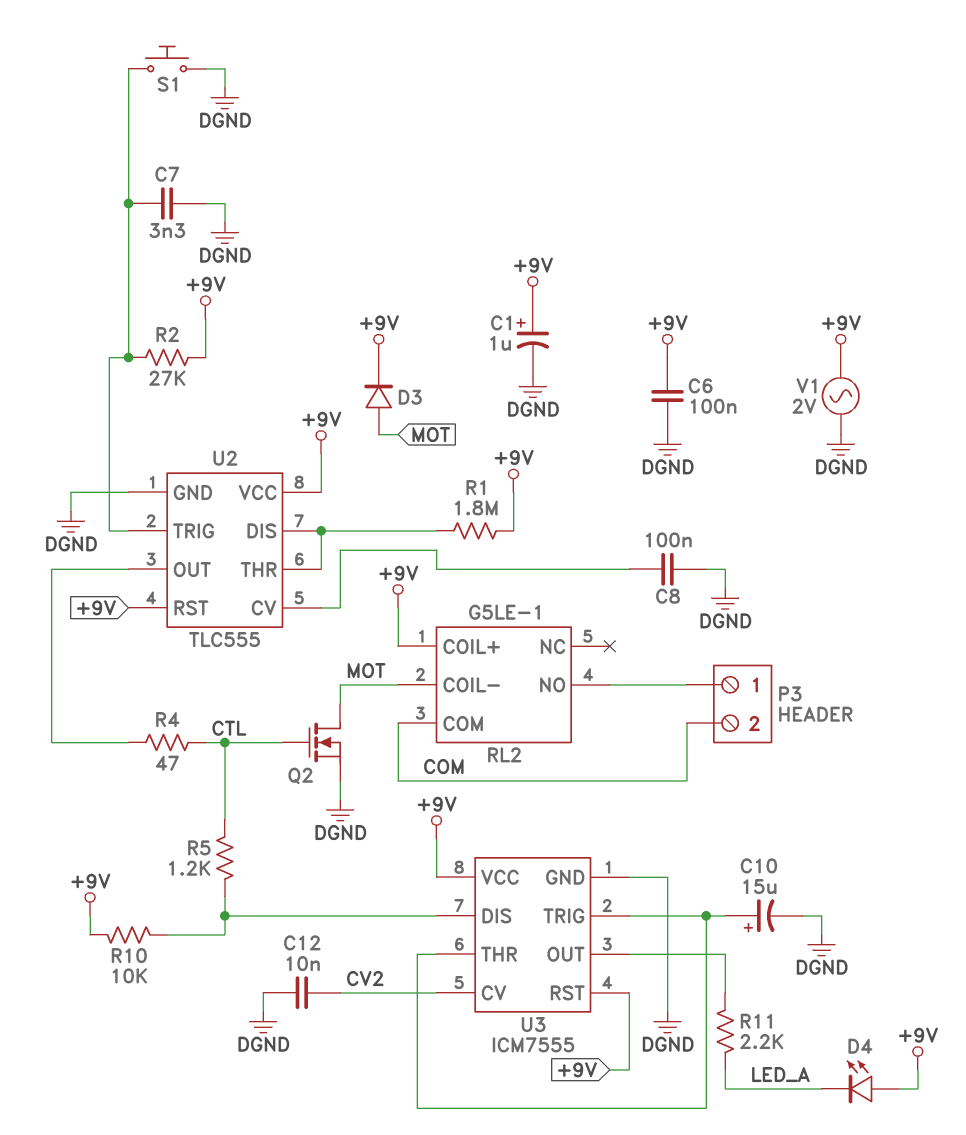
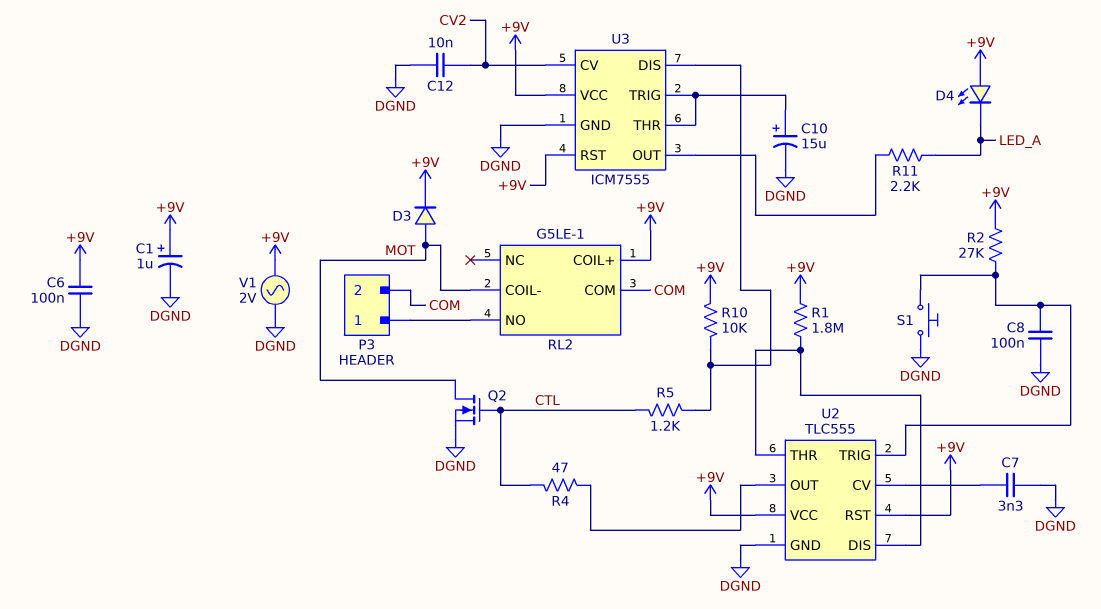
C7: 3.3nF (DGND, U2/TRIG) -> 3.3nF (DGND, U2/CV)
C8: 100nF (DGND, U2/CV) -> 100nF (DGND, U2/TRIG)

